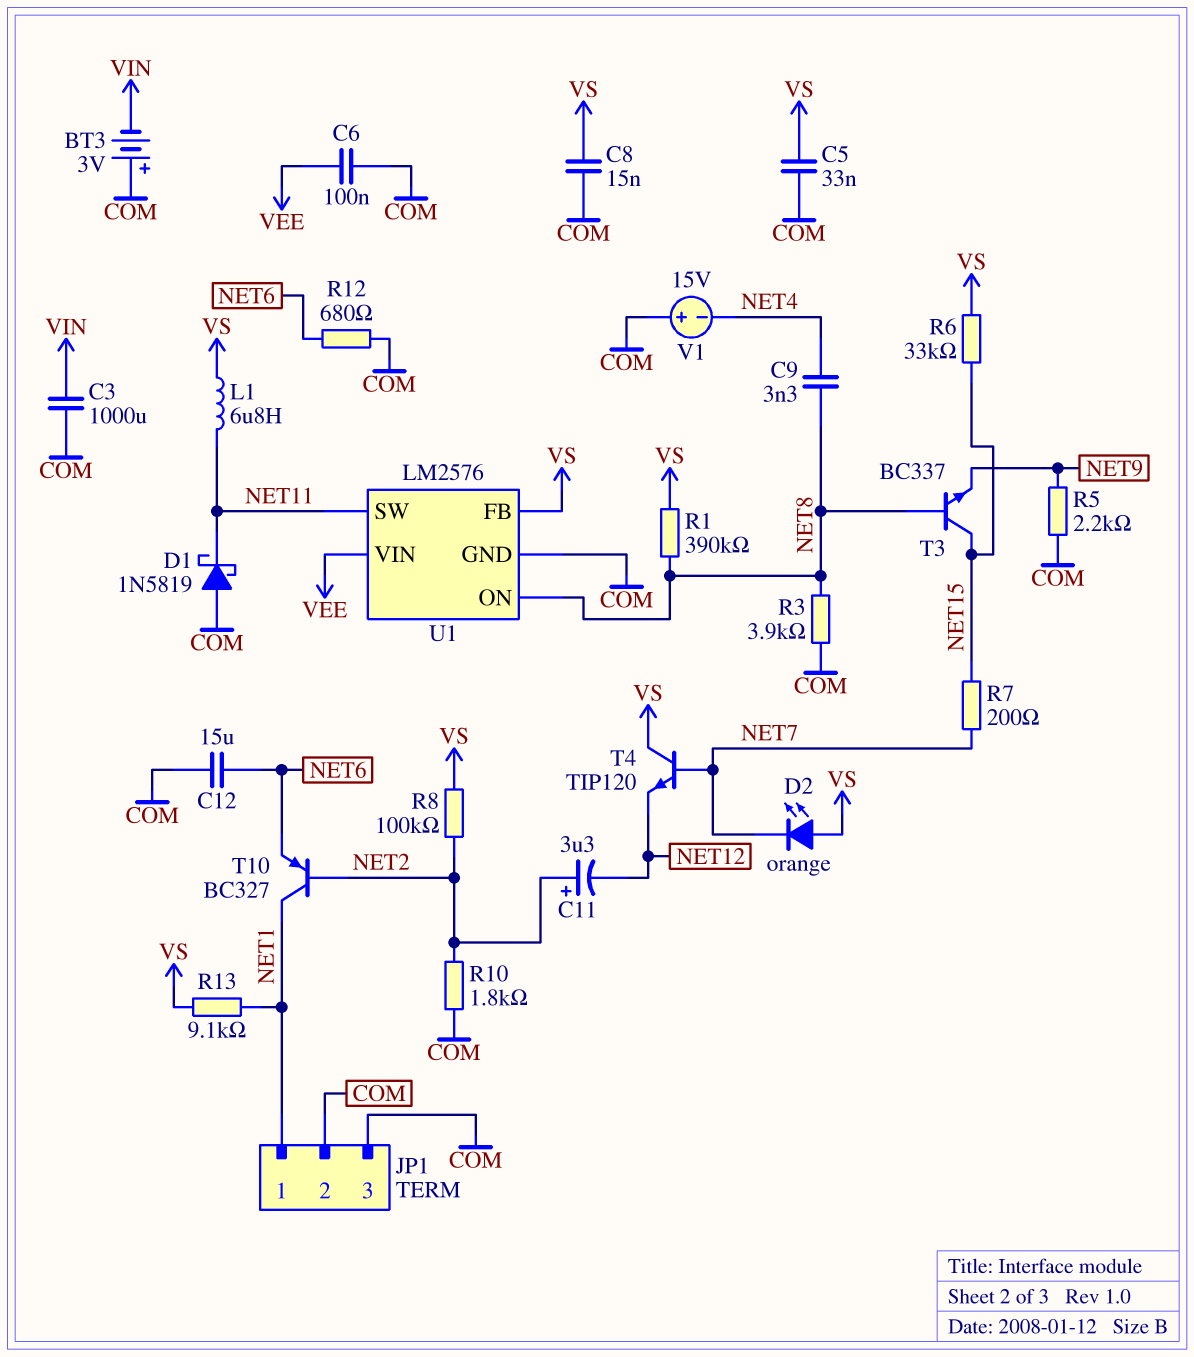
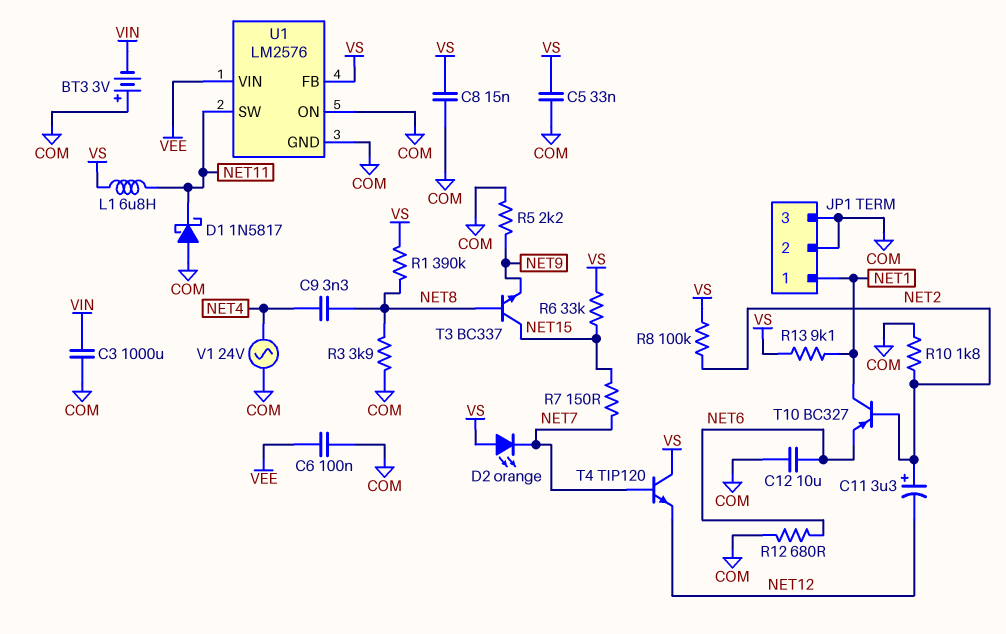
C12: 15uF (COM, NET6) -> 10uF (COM, NET6)
D1: schottky 1N5819 (A COM, K NET11) -> schottky 1N5817 (A COM, K NET11)
R7: 200 (NET7, NET15) -> 150 (NET7, NET15)
U1 pin ON: NET8 -> COM
V1: 15V (plus COM, minus NET4) -> AC 24V (COM, NET4)

